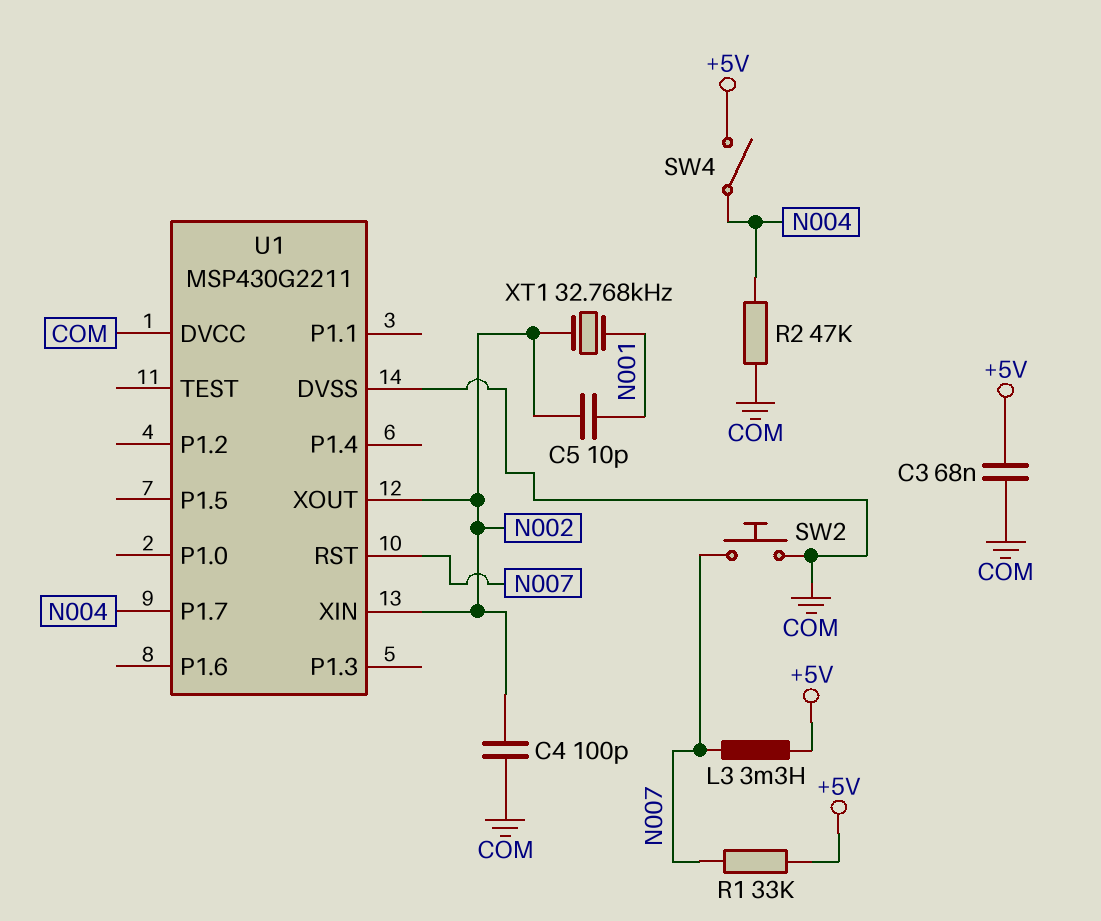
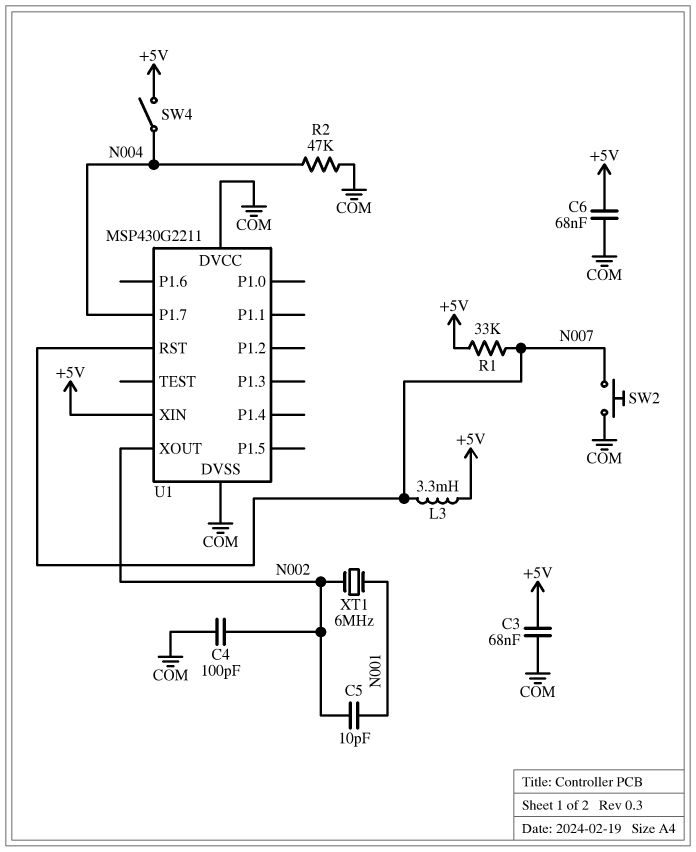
C6: none -> 68nF (+5V, COM)
U1 pin XIN: N002 -> +5V
XT1: 32.768kHz (N001, N002) -> 6MHz (N001, N002)

